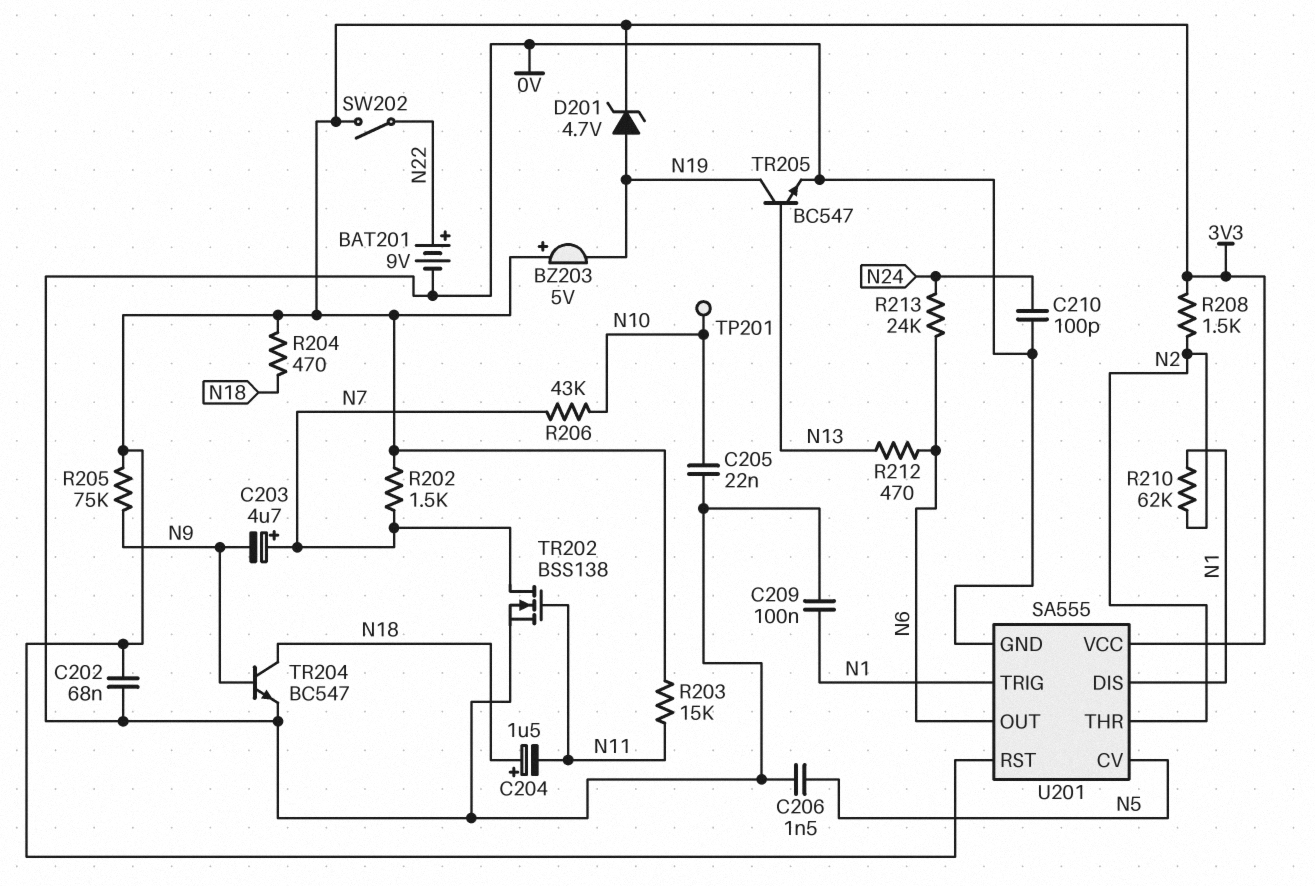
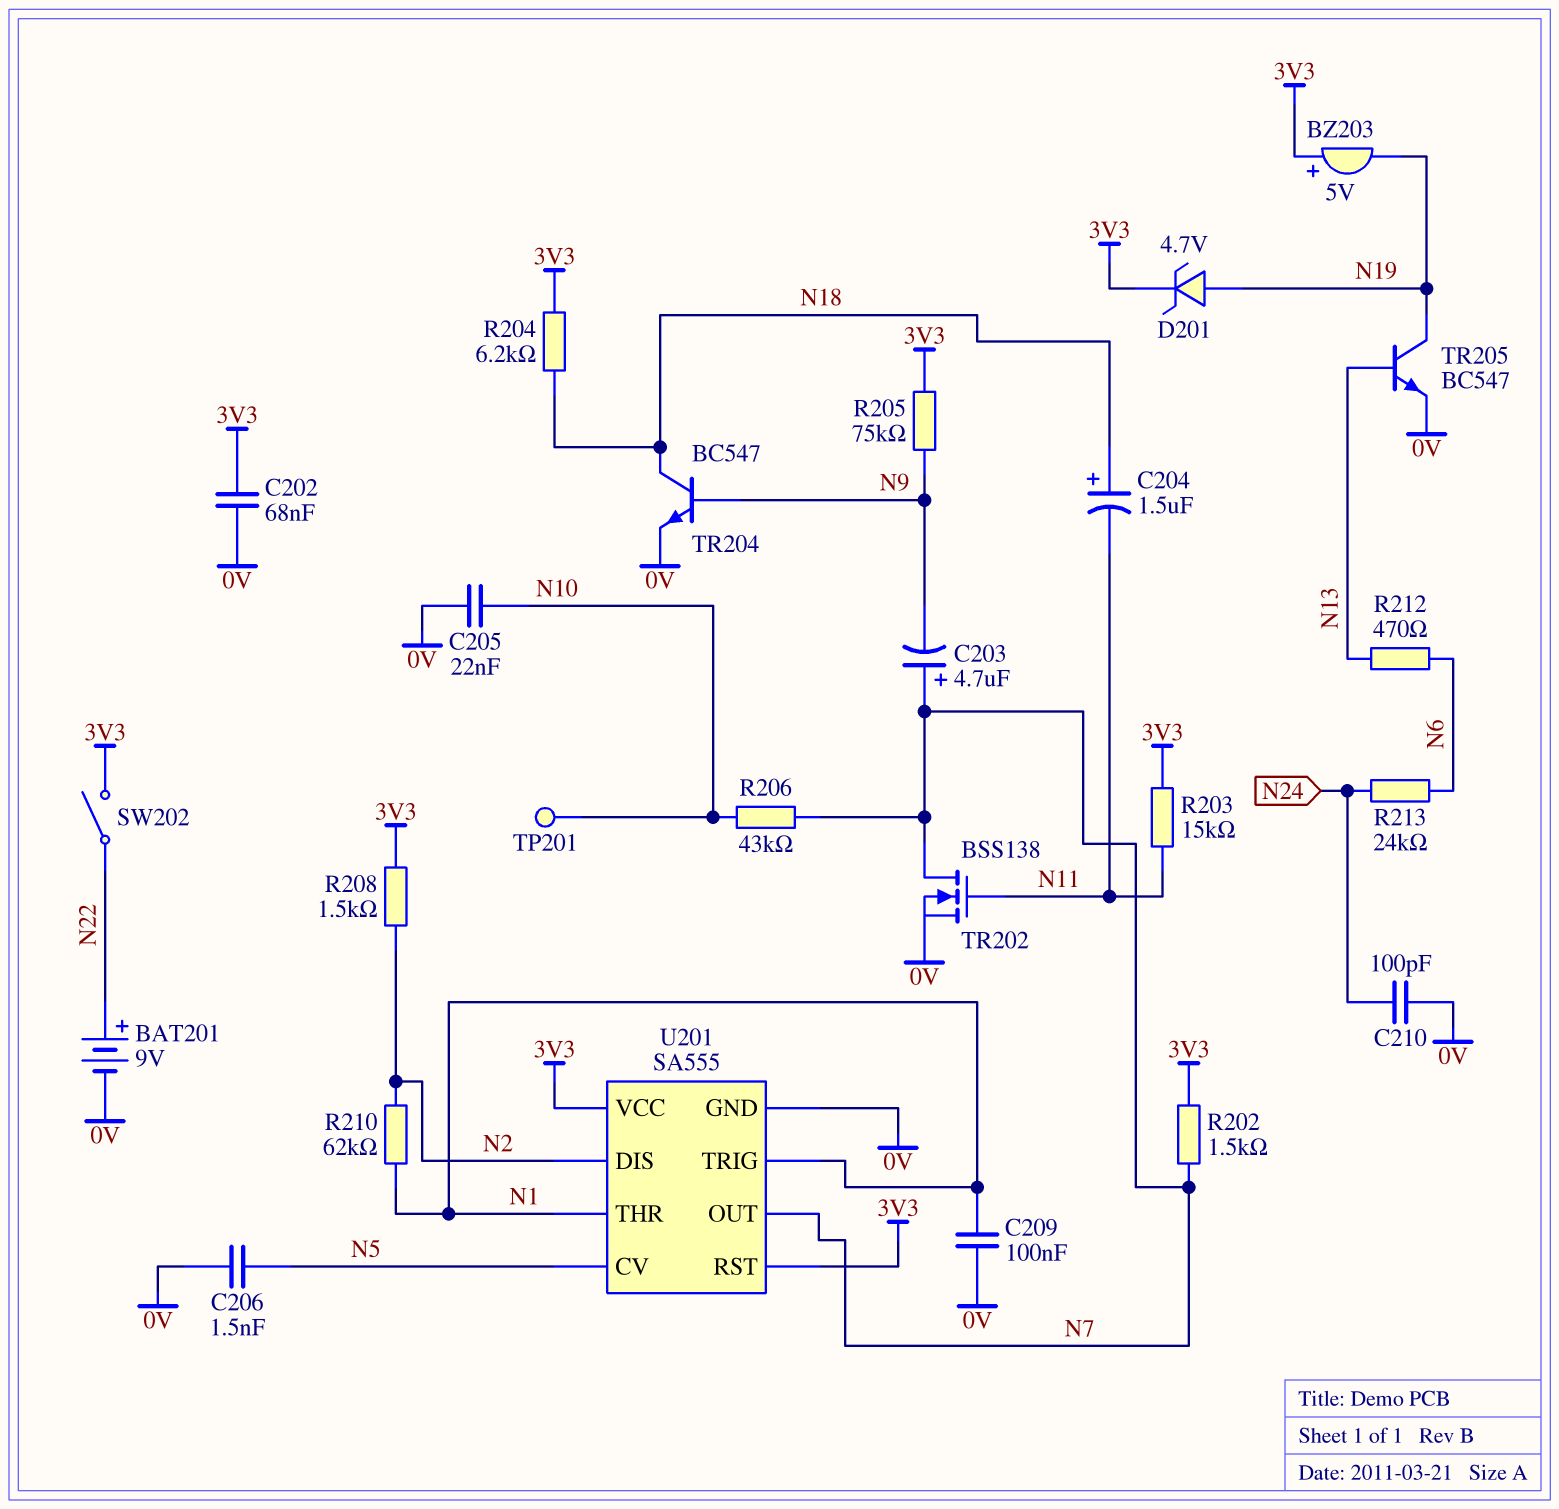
R204: 470 (3V3, N18) -> 6.2k (3V3, N18)
U201 pin DIS: N1 -> N2
U201 pin OUT: N6 -> N7
U201 pin THR: N2 -> N1

